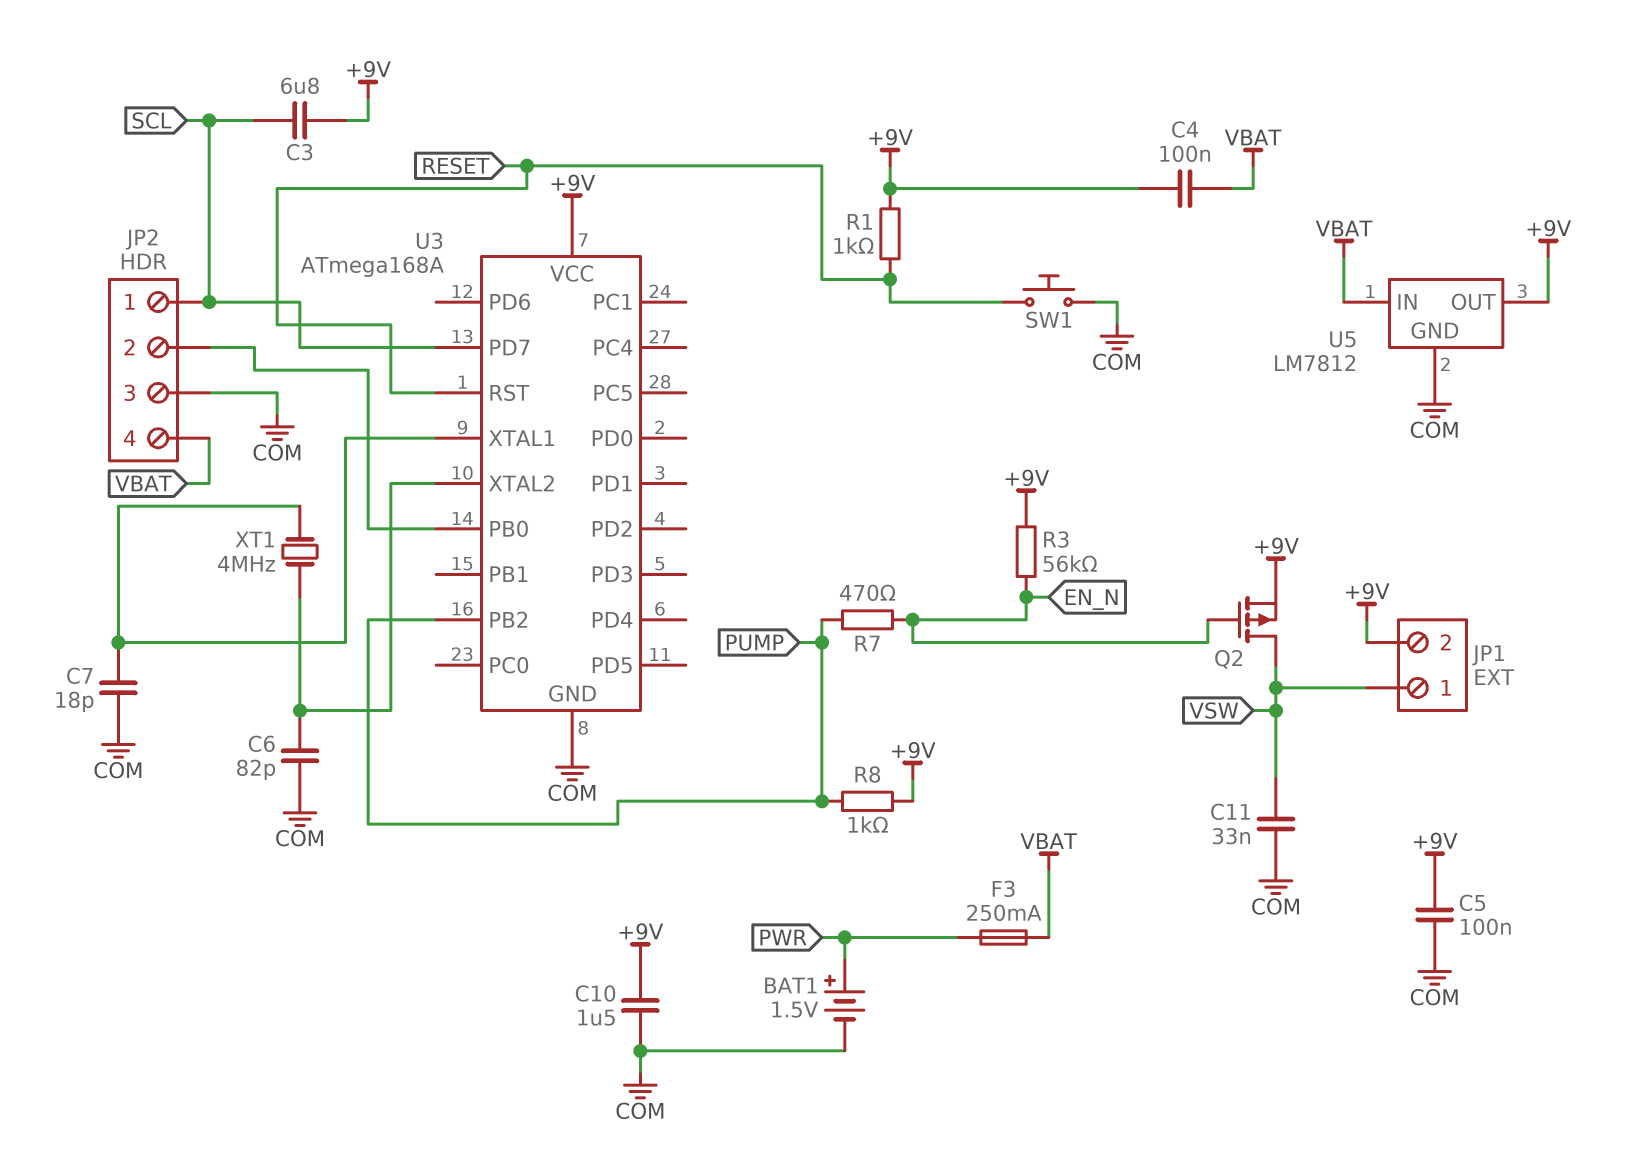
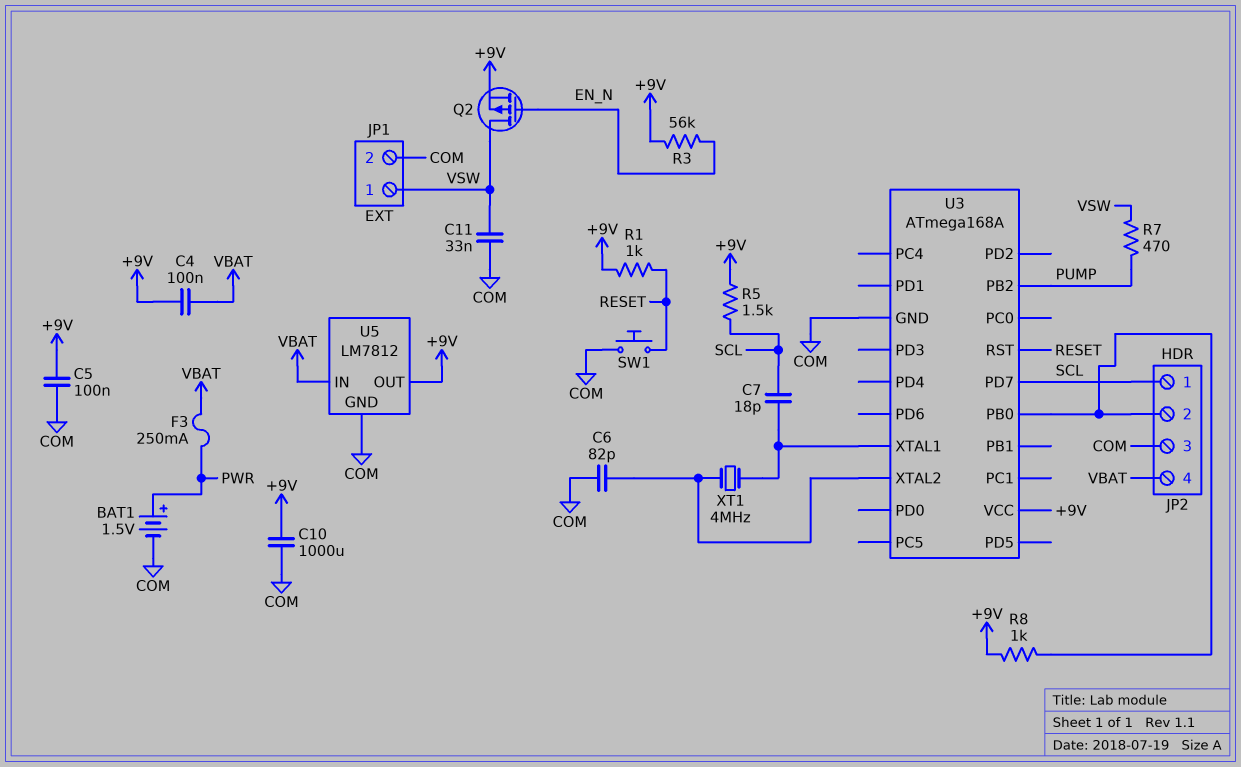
C3: 6.8uF (+9V, SCL) -> none
C7: 18pF (COM, U3/XTAL1) -> 18pF (SCL, U3/XTAL1)
C10: 1.5uF (+9V, COM) -> 1000uF (+9V, COM)
JP1 pin 2: +9V -> COM
R5: none -> 1.5k (+9V, SCL)
R7: 470 (EN_N, PUMP) -> 470 (PUMP, VSW)
R8: 1k (+9V, PUMP) -> 1k (+9V, JP2/2)

